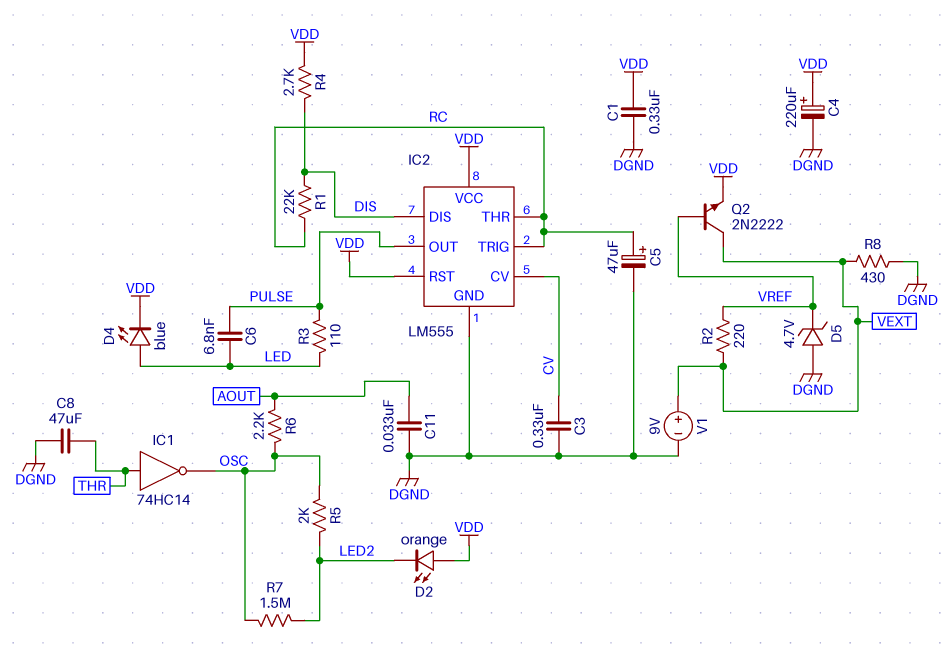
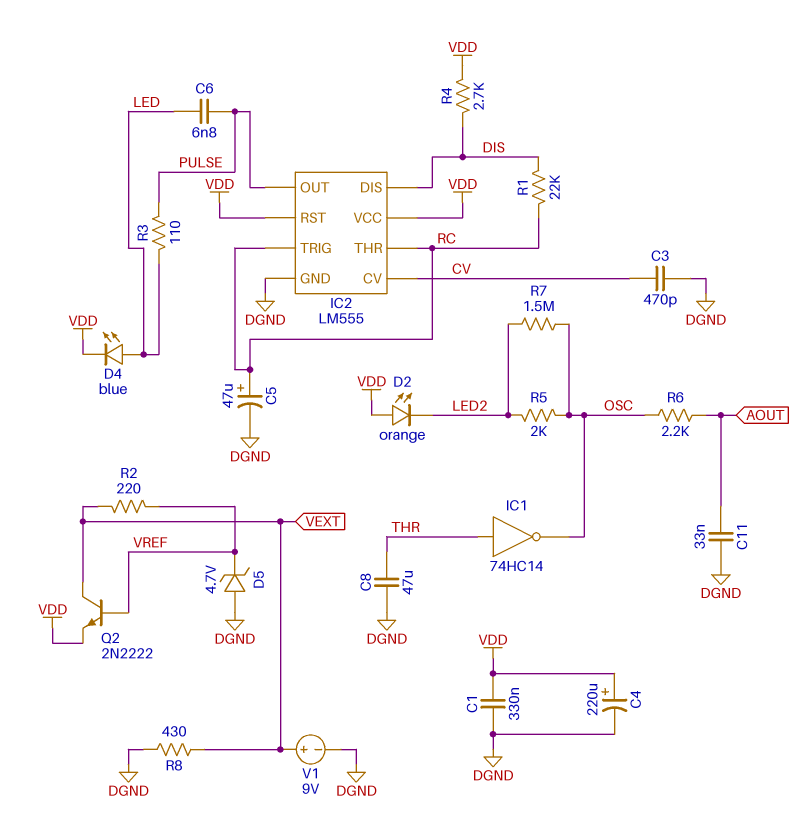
C3: 330nF (CV, DGND) -> 470pF (CV, DGND)

